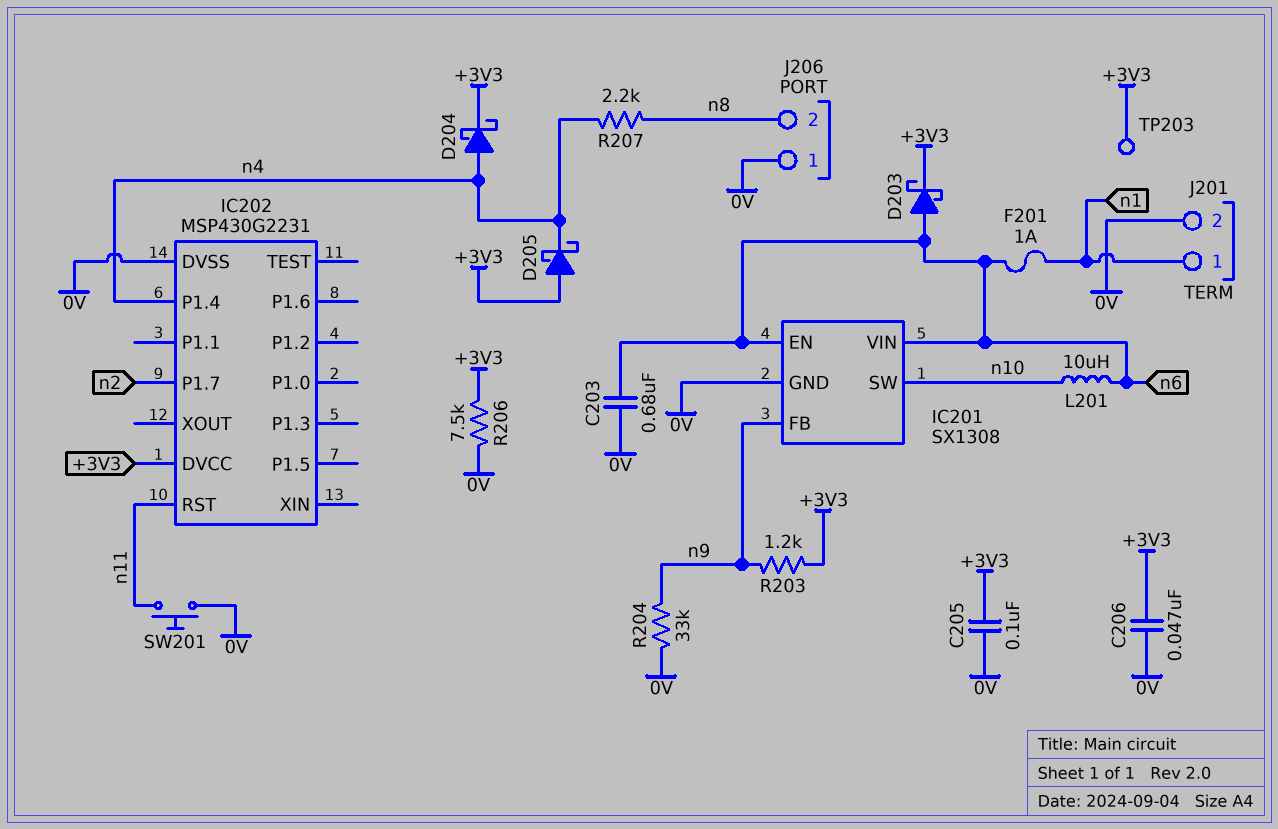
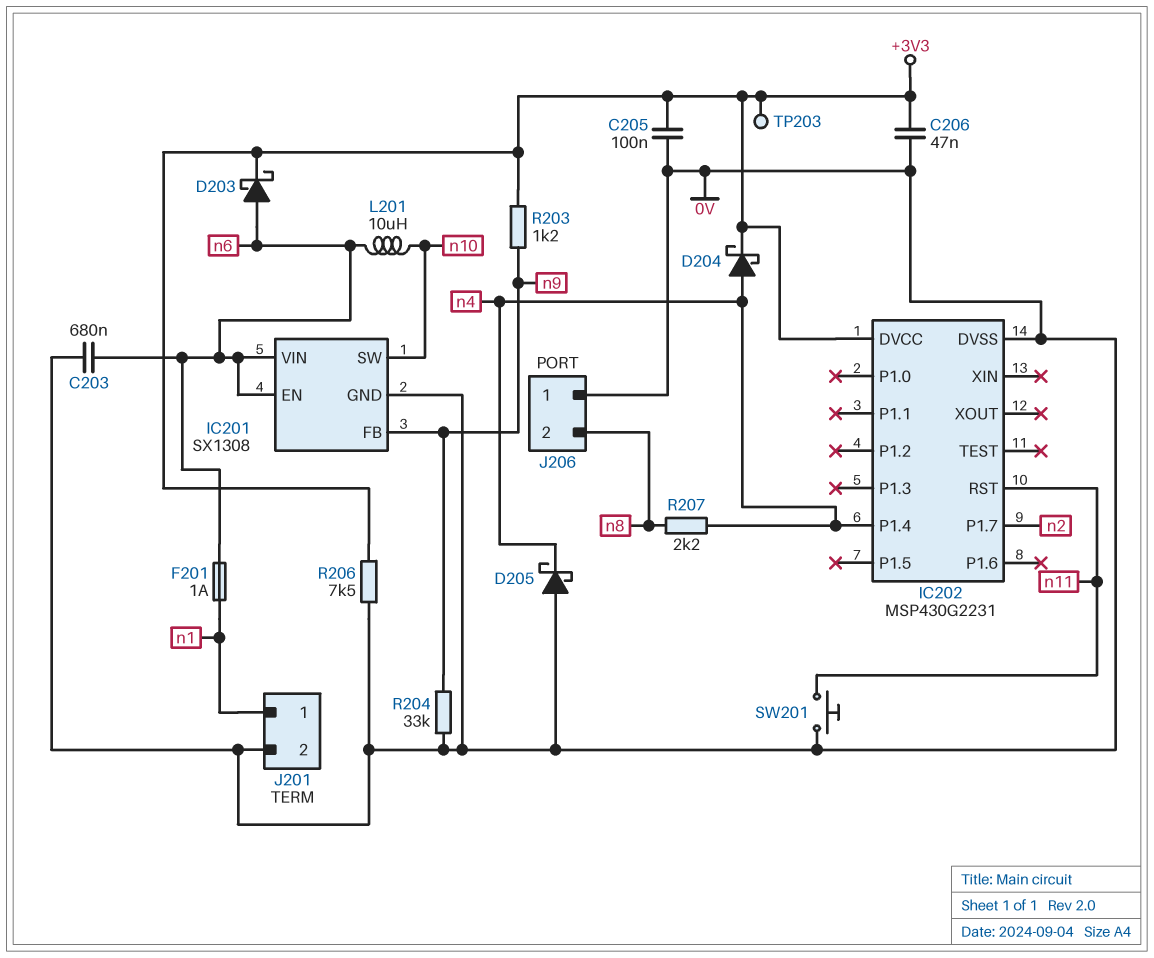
D205: schottky (A +3V3, K n4) -> schottky (A 0V, K n4)

